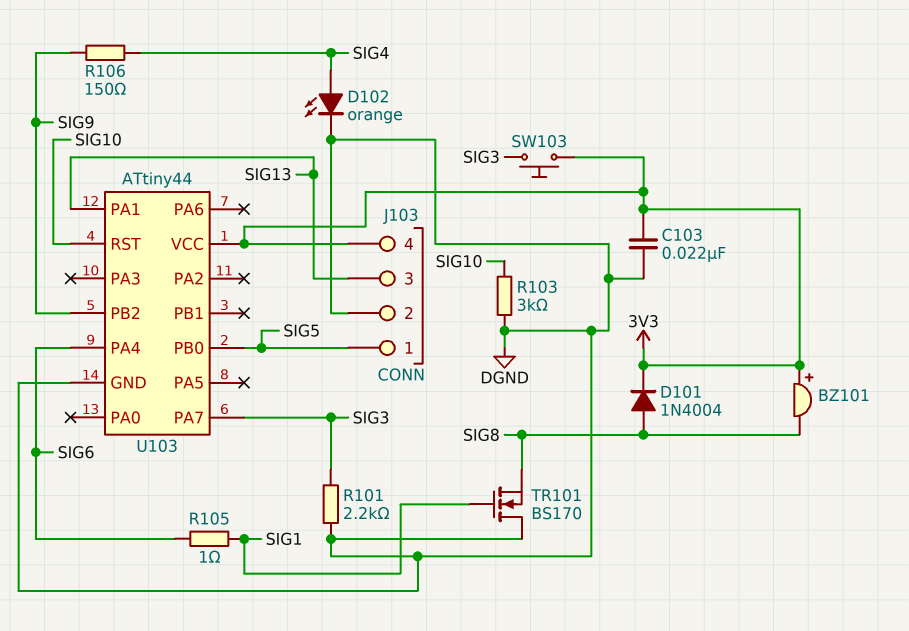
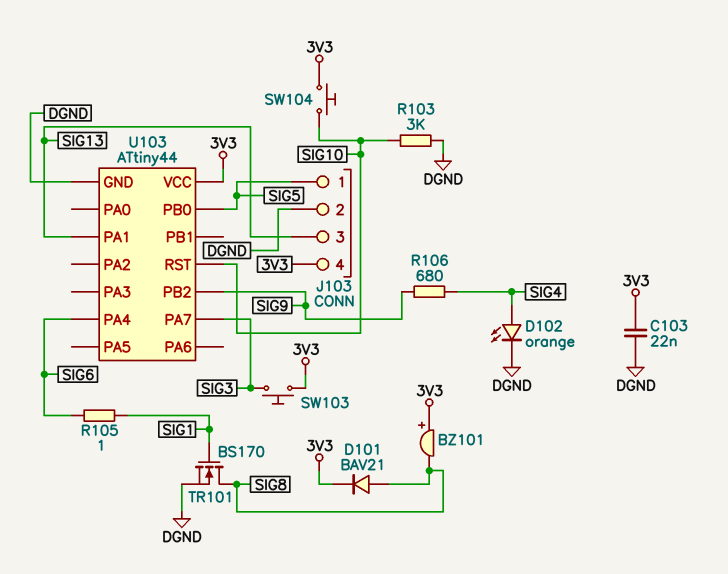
D101: diode 1N4004 (A SIG8, K 3V3) -> diode BAV21 (A SIG8, K 3V3)
R101: 2.2k (DGND, SIG3) -> none
R106: 150 (SIG4, SIG9) -> 680 (SIG4, SIG9)
SW104: none -> button (3V3, SIG10)
TR101: NMOS BS170 (G SIG1, D DGND, S SIG8) -> NMOS BS170 (G SIG1, D SIG8, S DGND)

